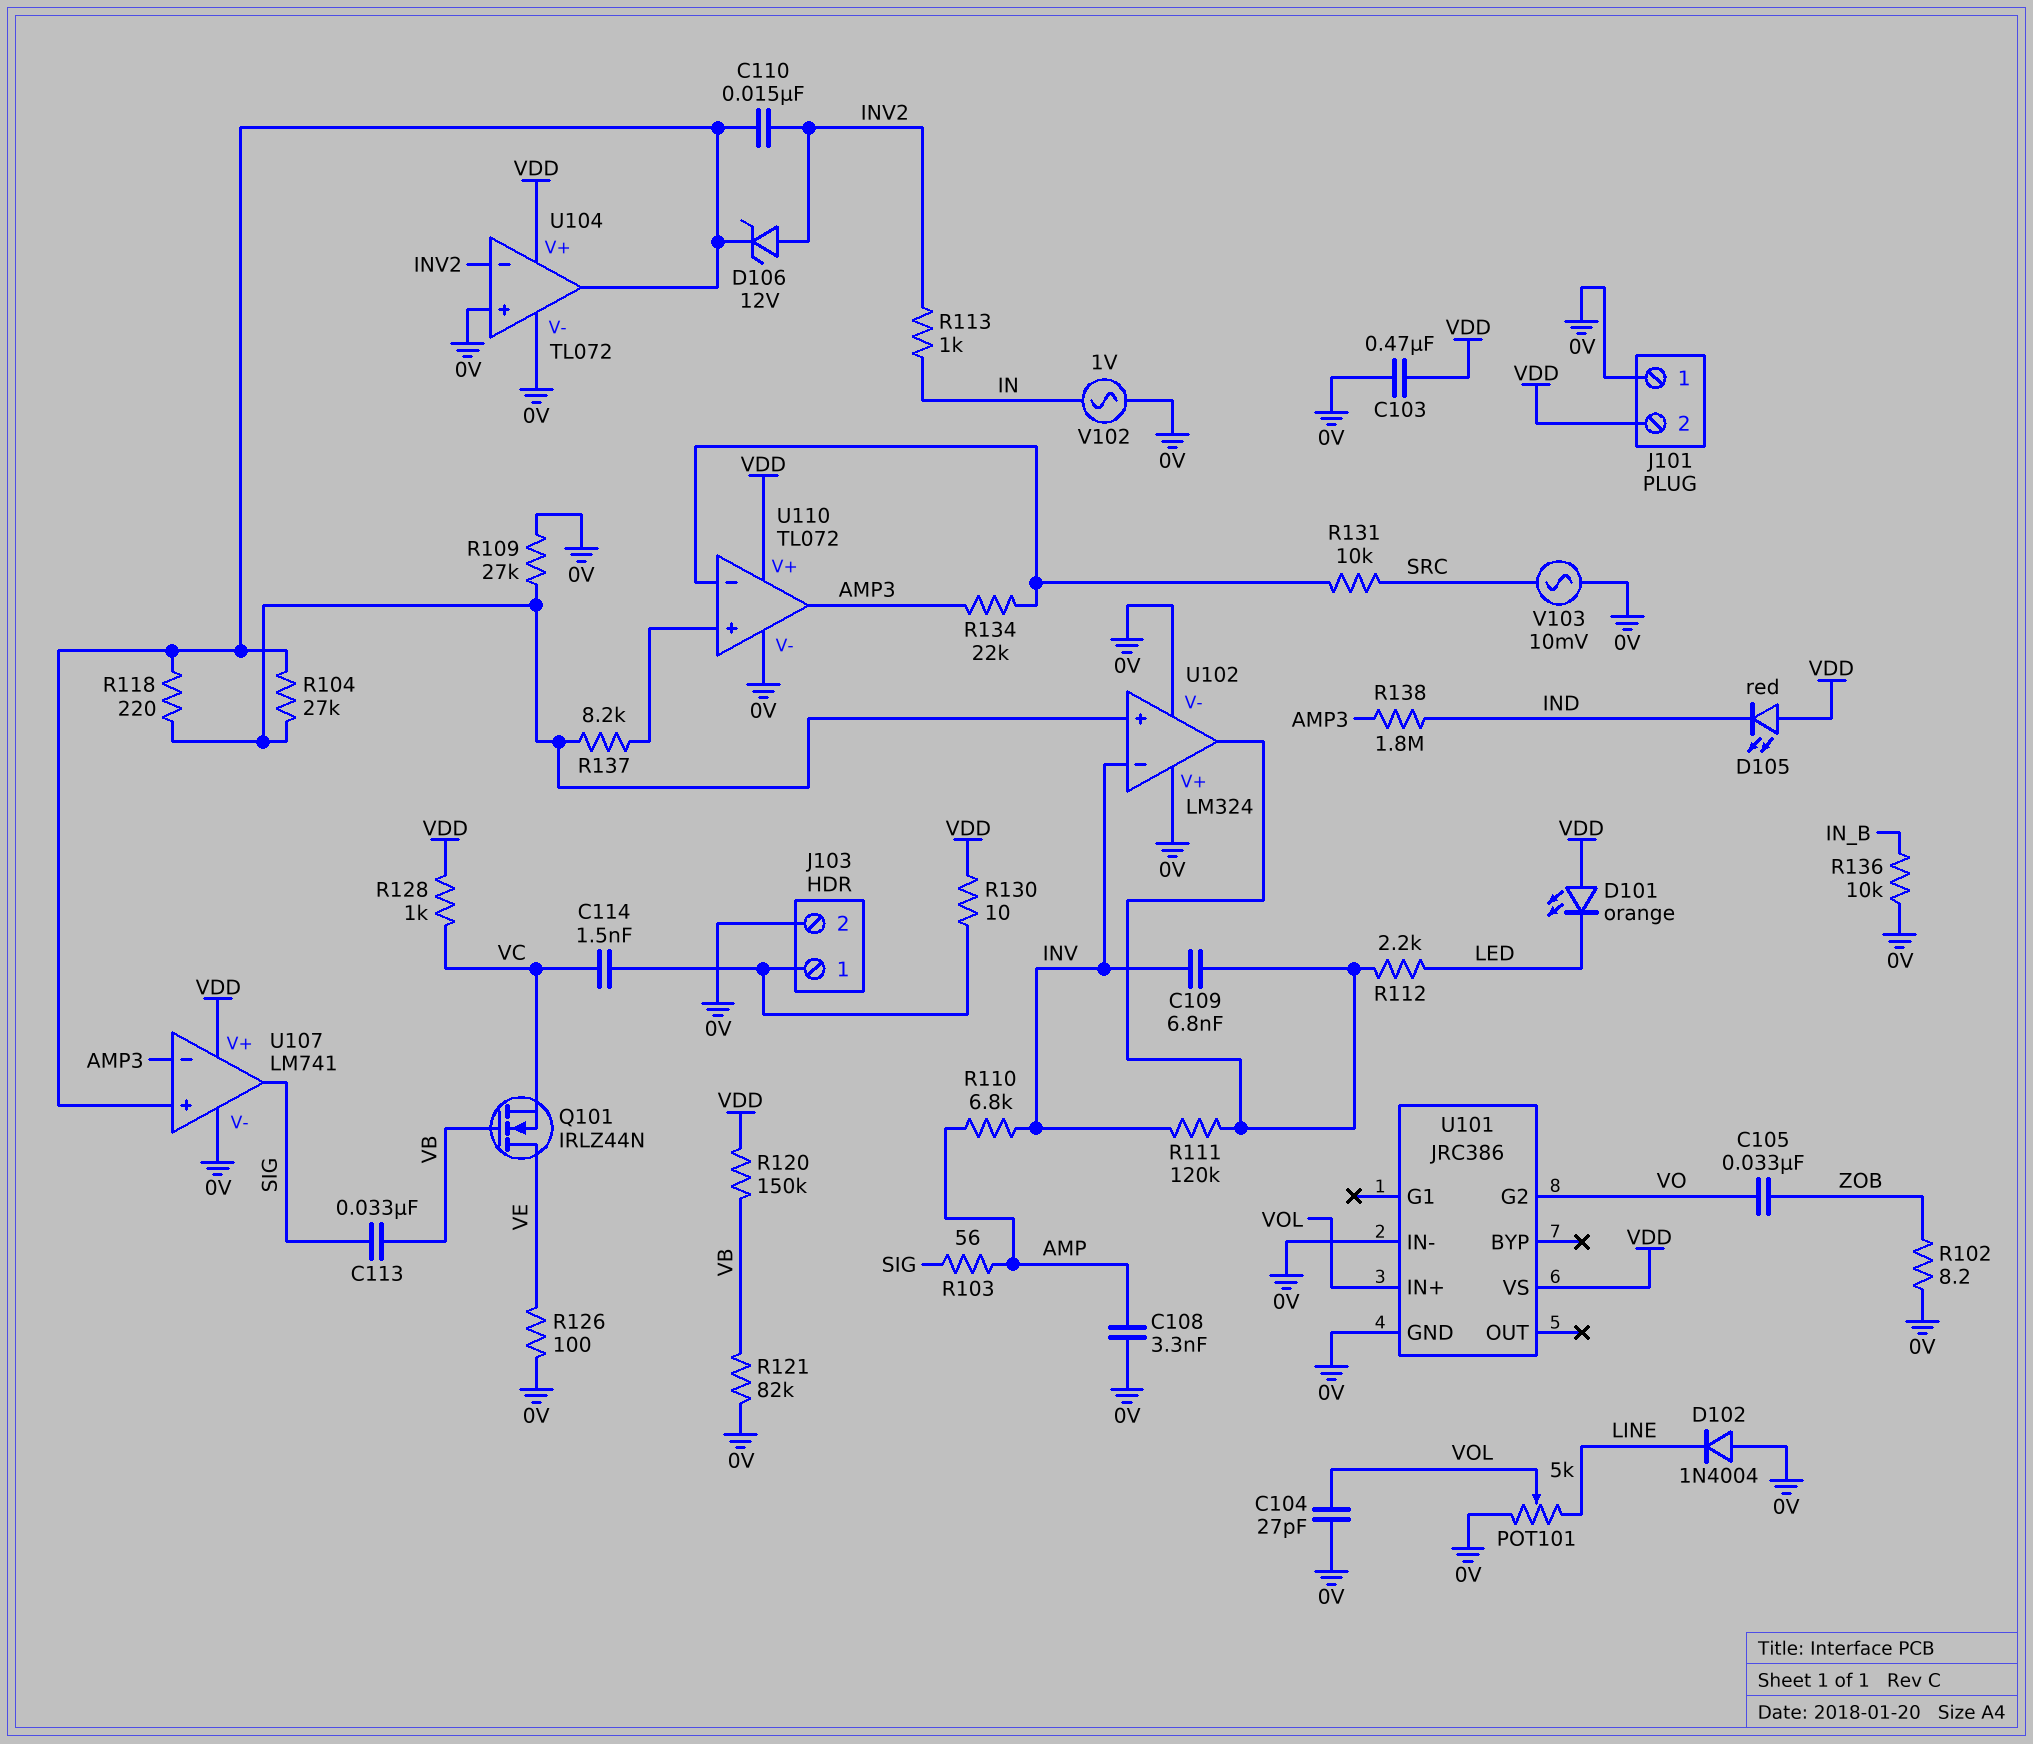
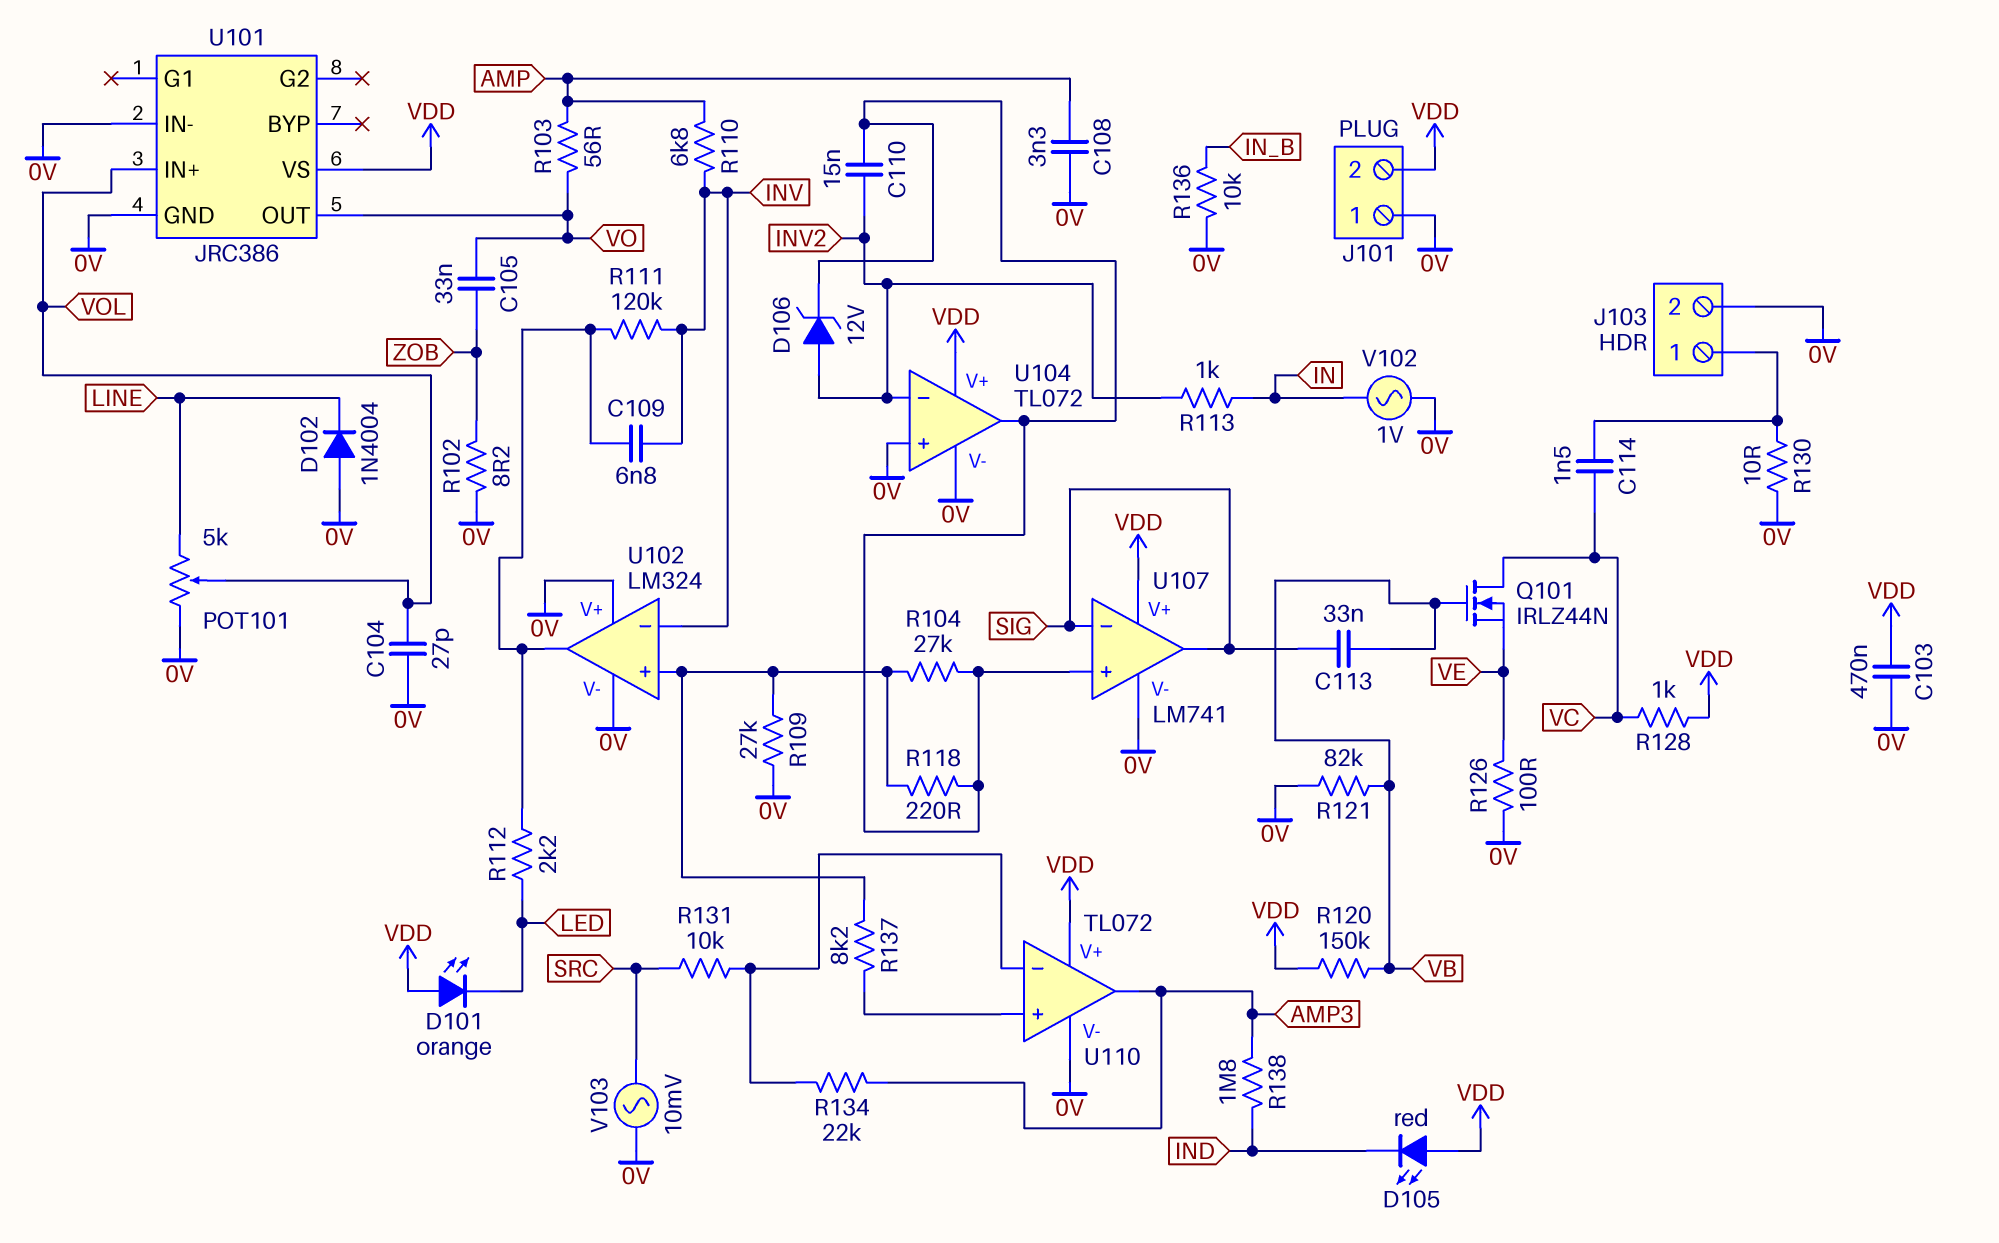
Q101: NMOS IRLZ44N (G VB, D VE, S VC) -> NMOS IRLZ44N (G VB, D VC, S VE)
R103: 56 (AMP, SIG) -> 56 (AMP, VO)
R130: 10 (J103/1, VDD) -> 10 (0V, J103/1)
U101 pin G2: VO -> none
U101 pin OUT: none -> VO
U107 pin in-: AMP3 -> SIG

